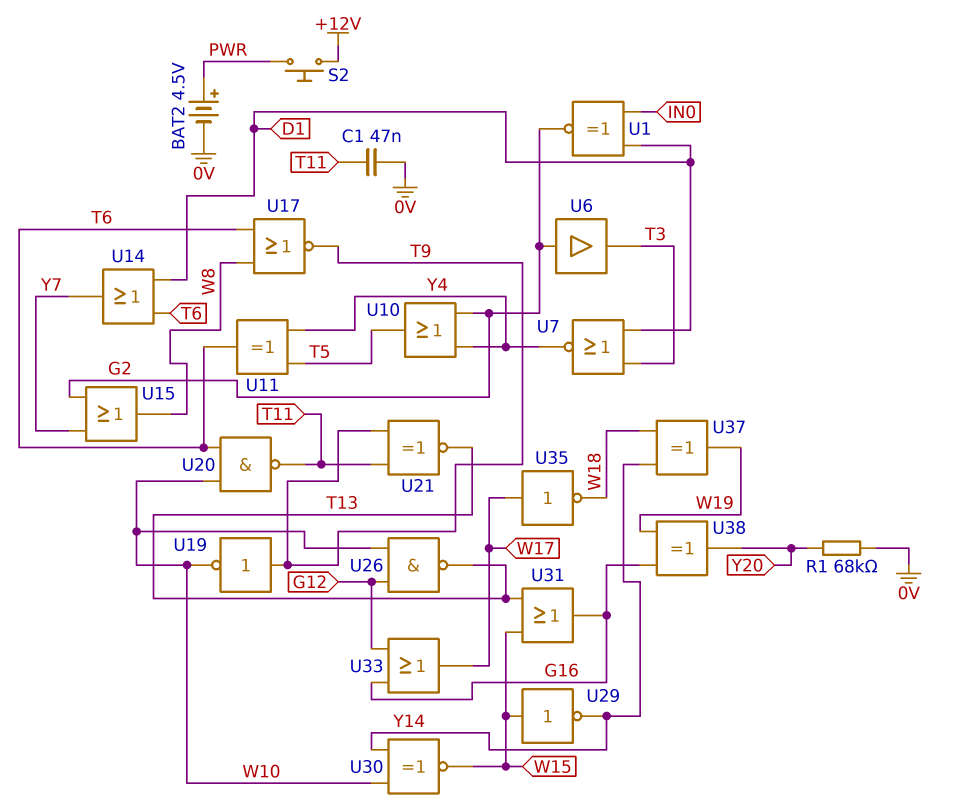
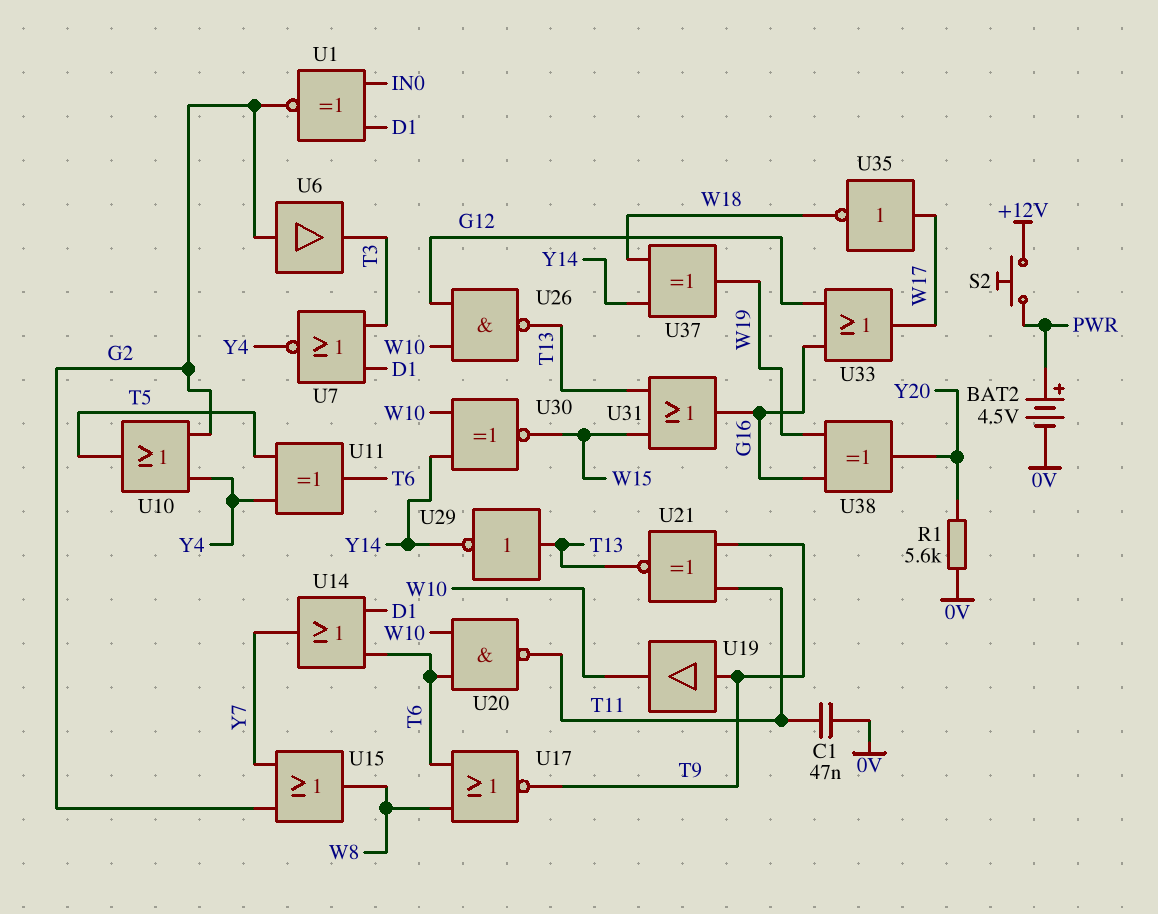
R1: 68k (0V, Y20) -> 5.6k (0V, Y20)
U19: NOT (in T9, out W10) -> buffer (in T9, out W10)
U29: NOT (in W15, out Y14) -> NOT (in T13, out Y14)

